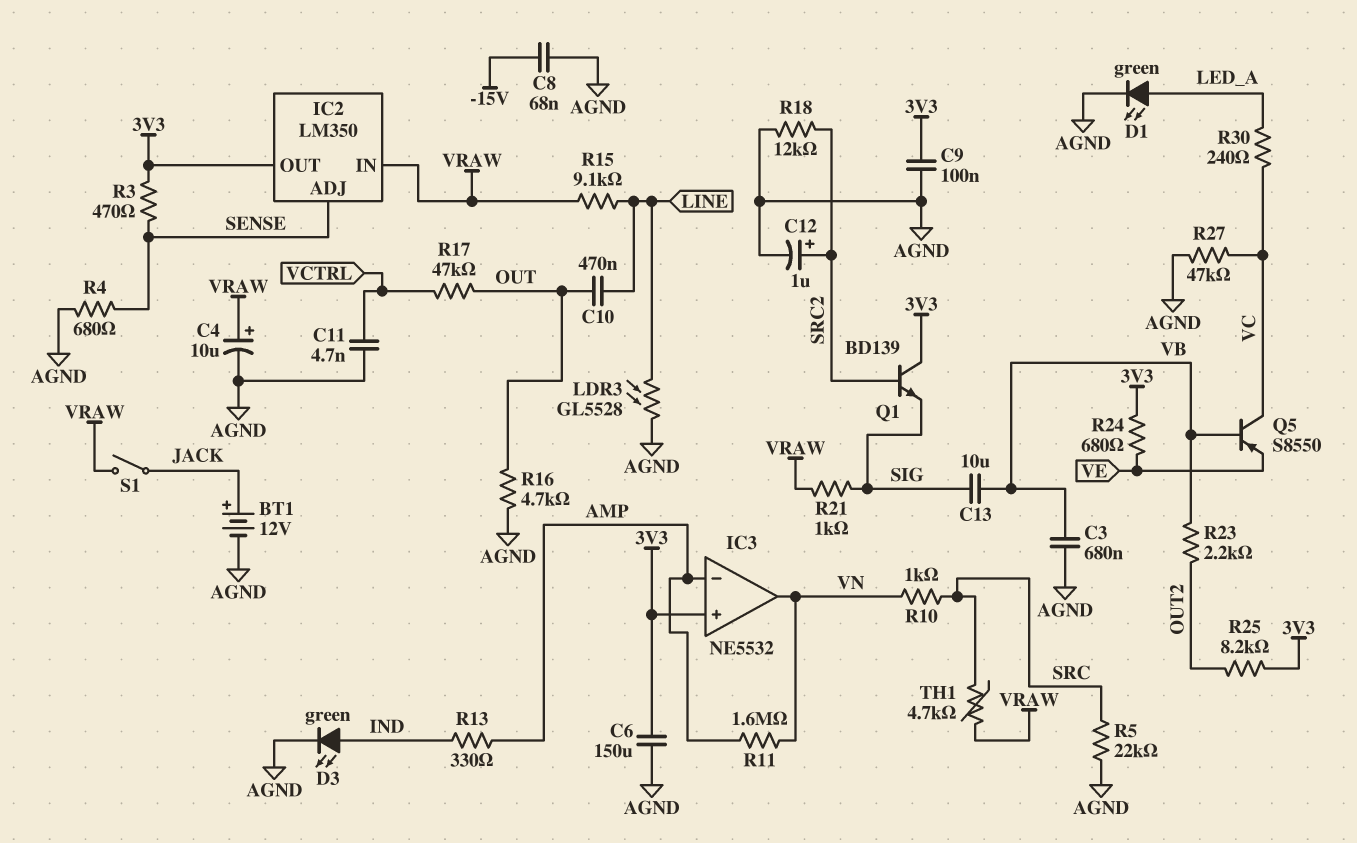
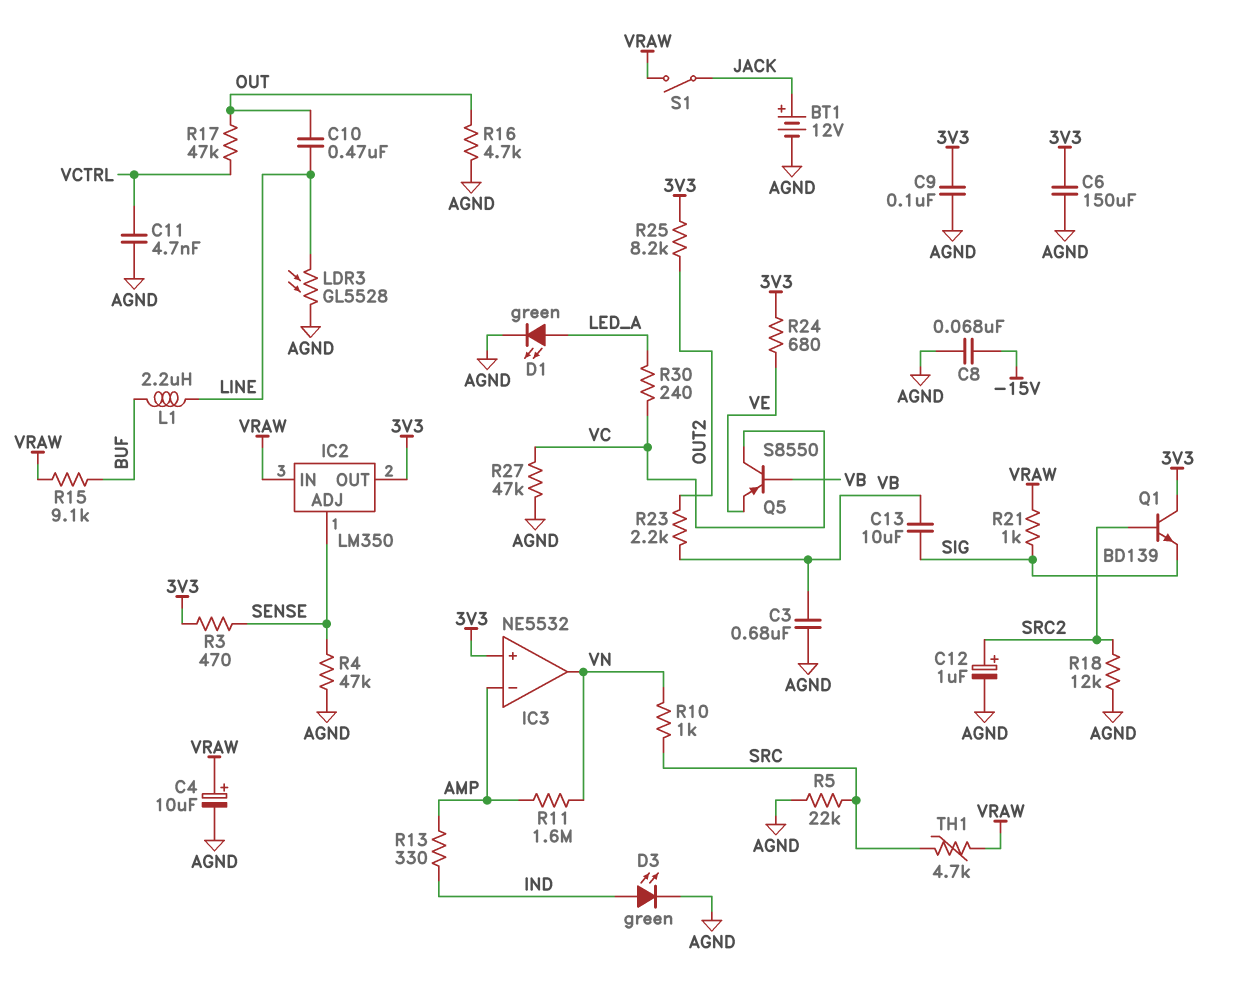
L1: none -> 2.2uH (BUF, LINE)
R4: 680 (AGND, SENSE) -> 47k (AGND, SENSE)
R15: 9.1k (LINE, VRAW) -> 9.1k (BUF, VRAW)

